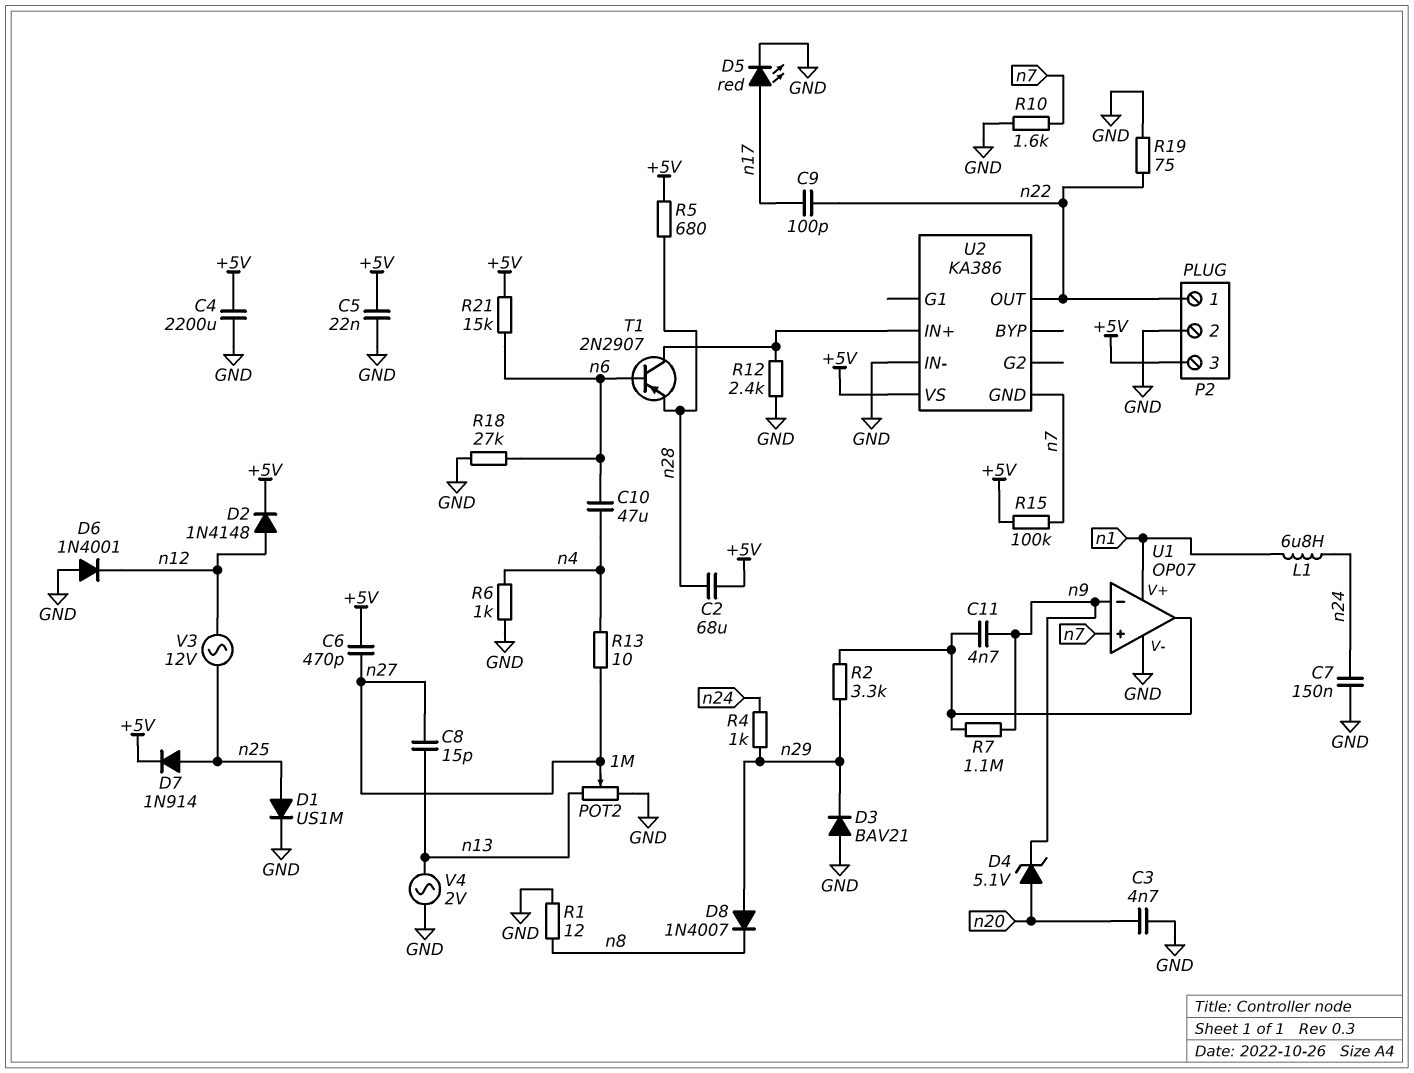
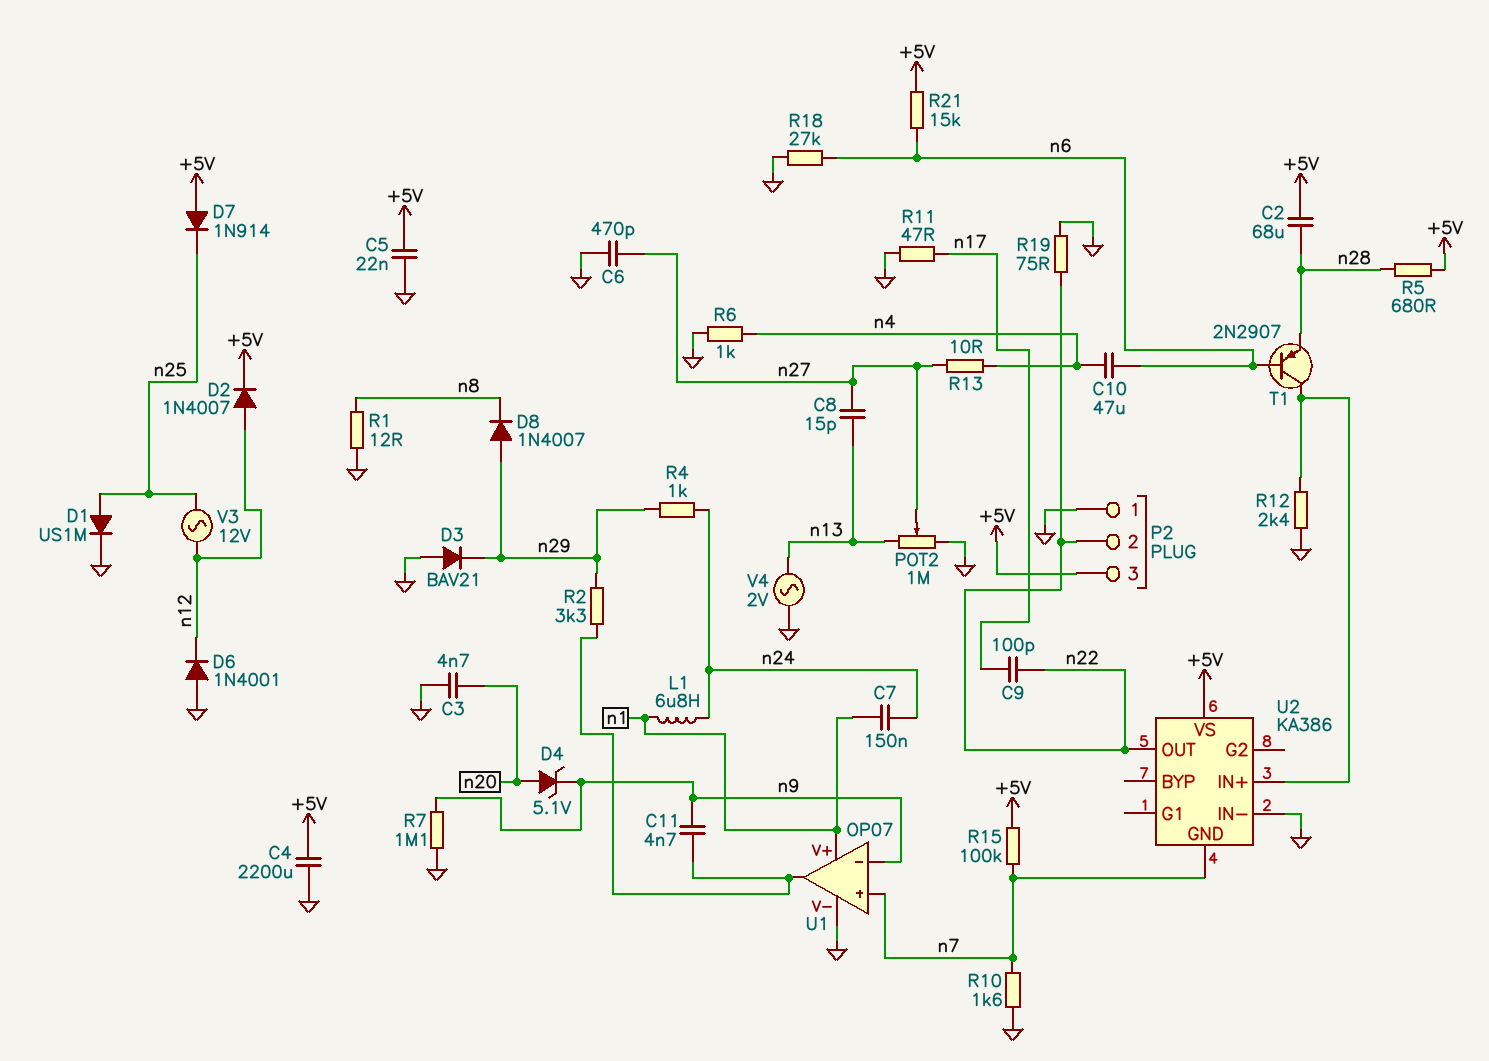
C6: 470pF (+5V, n27) -> 470pF (GND, n27)
C7: 150nF (GND, n24) -> 150nF (n1, n24)
D2: diode 1N4148 (A n12, K +5V) -> diode 1N4007 (A n12, K +5V)
D5: LED red (A n17, K GND) -> none
D7: diode 1N914 (A n25, K +5V) -> diode 1N914 (A +5V, K n25)
P2 pin 1: n22 -> GND
P2 pin 2: GND -> n22
R7: 1.1M (U1/out, n9) -> 1.1M (GND, n9)
R11: none -> 47 (GND, n17)

